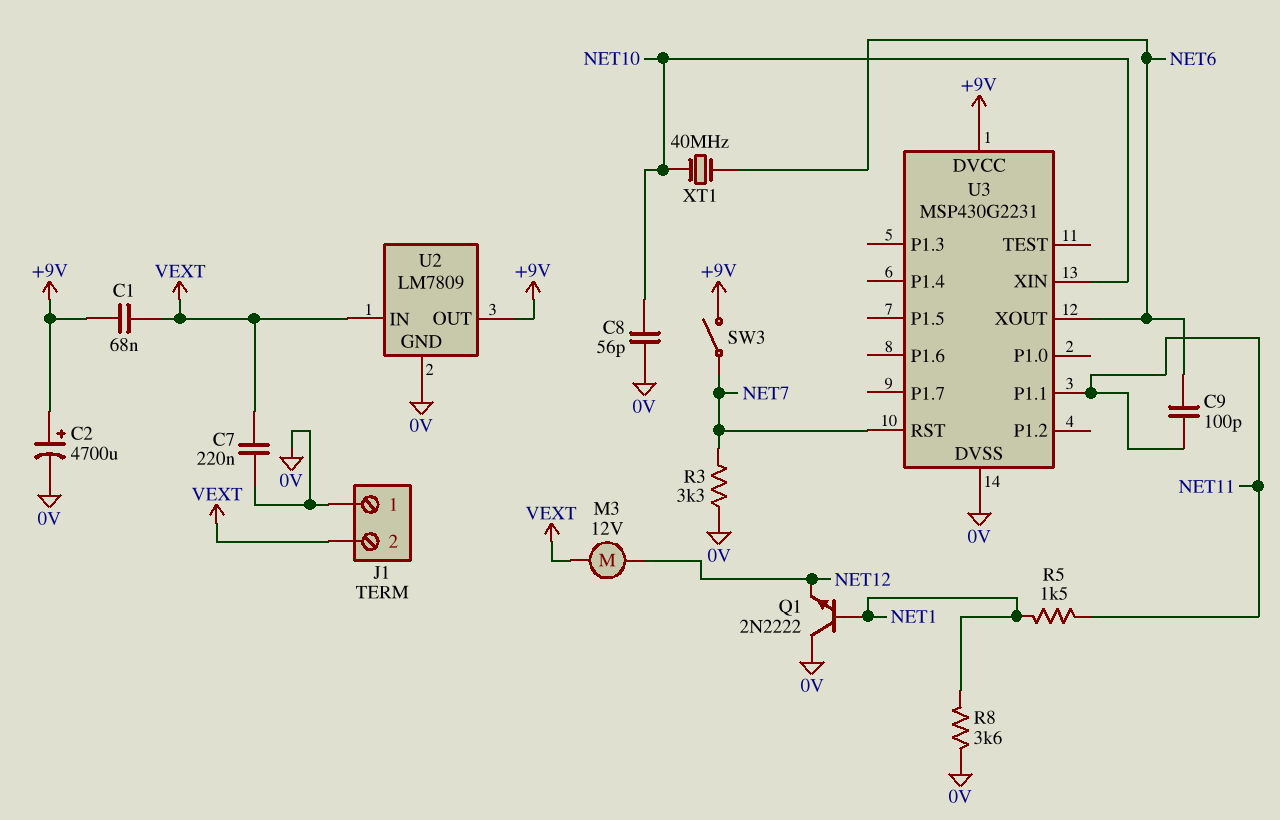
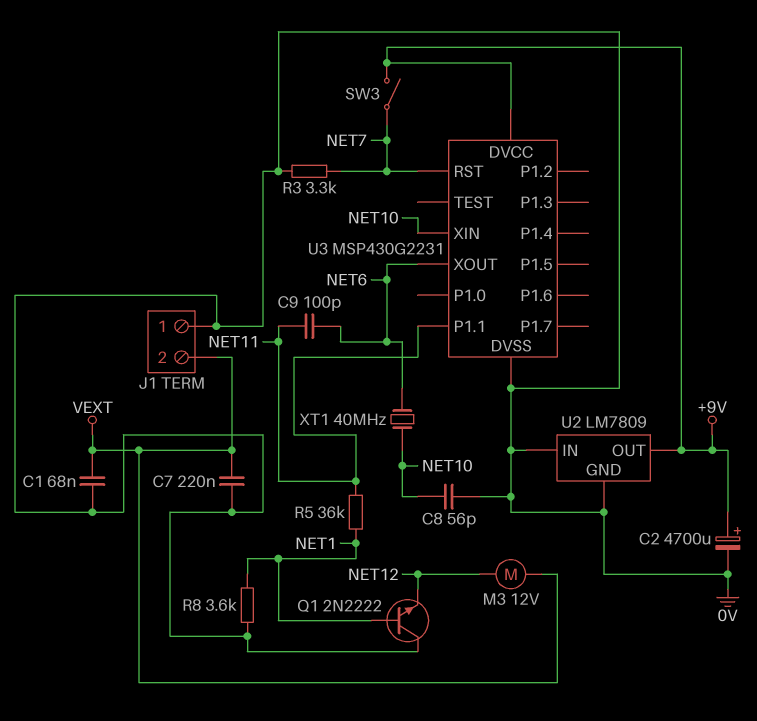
C1: 68nF (+9V, VEXT) -> 68nF (0V, VEXT)
R5: 1.5k (NET1, NET11) -> 36k (NET1, NET11)
U2 pin IN: VEXT -> 0V

